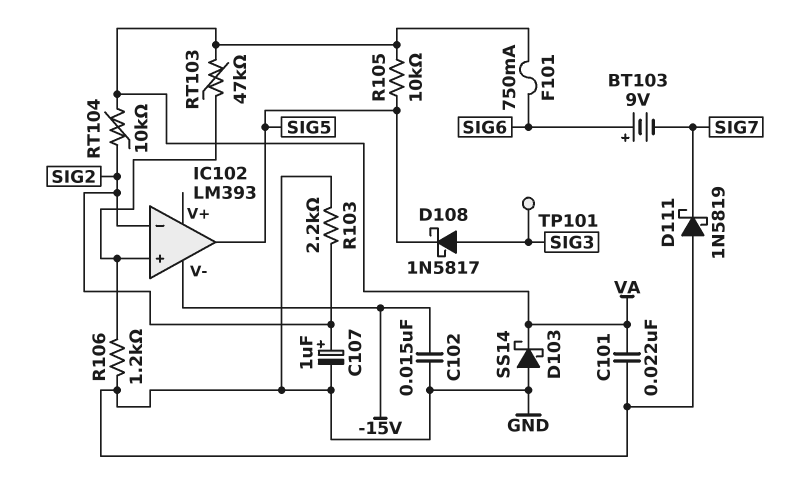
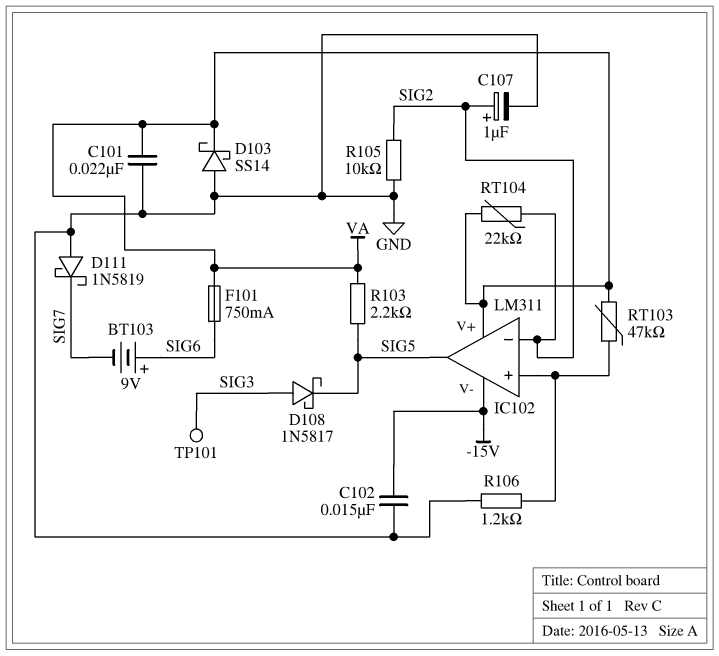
IC102: LM393 -> LM311
IC102 pin V+: none -> VA
R103: 2.2k (GND, SIG2) -> 2.2k (SIG5, VA)
R105: 10k (SIG5, VA) -> 10k (GND, SIG2)
RT104: 10k (SIG2, VA) -> 22k (SIG2, VA)

